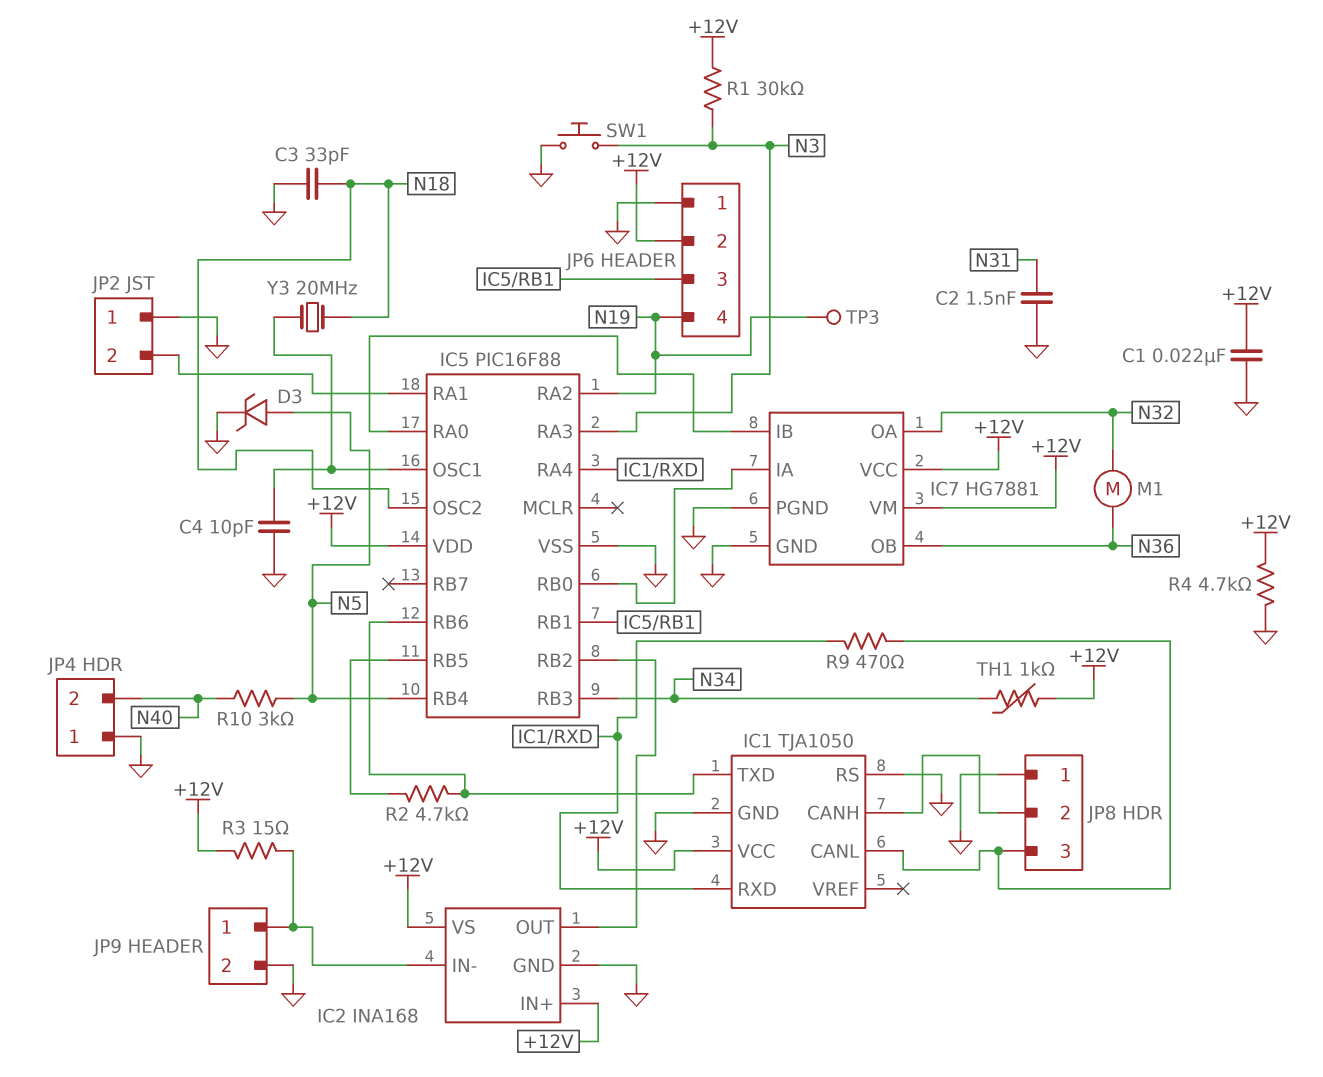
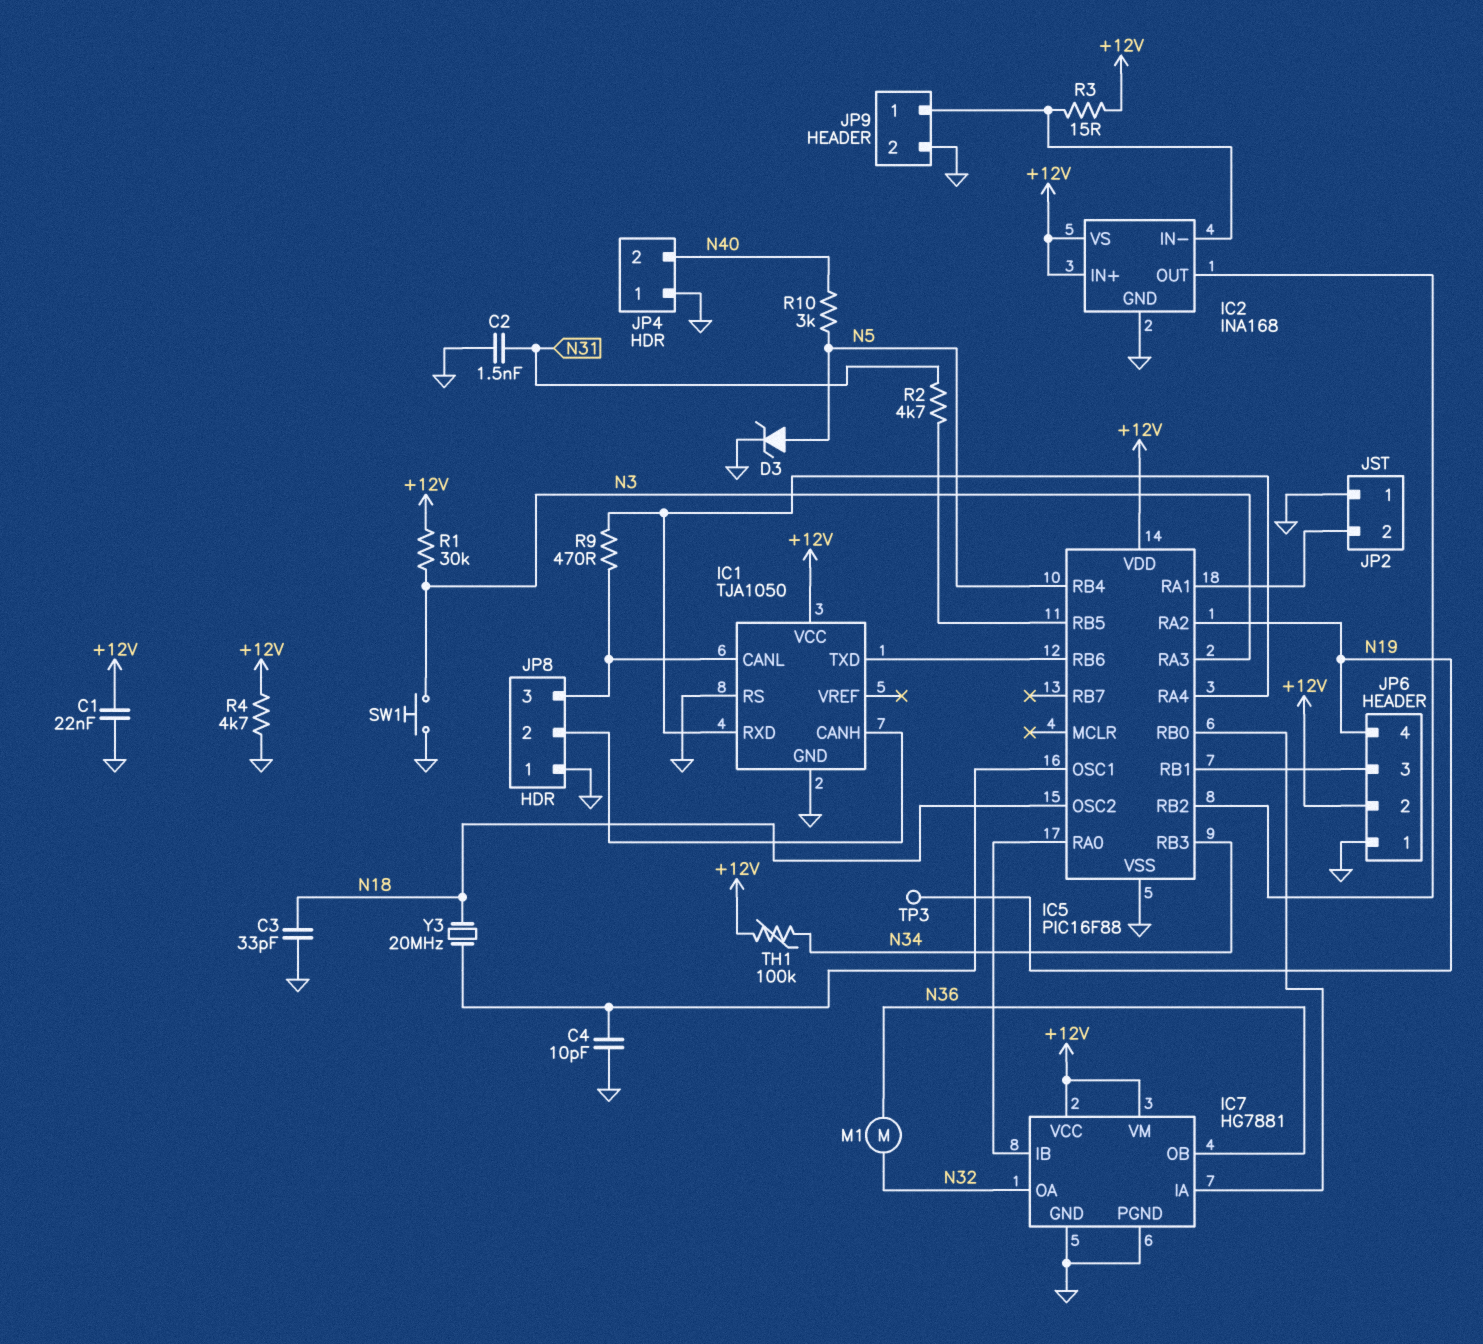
R2: 4.7k (IC1/TXD, IC5/RB5) -> 4.7k (IC5/RB5, N31)
TH1: 1k (+12V, N34) -> 100k (+12V, N34)

